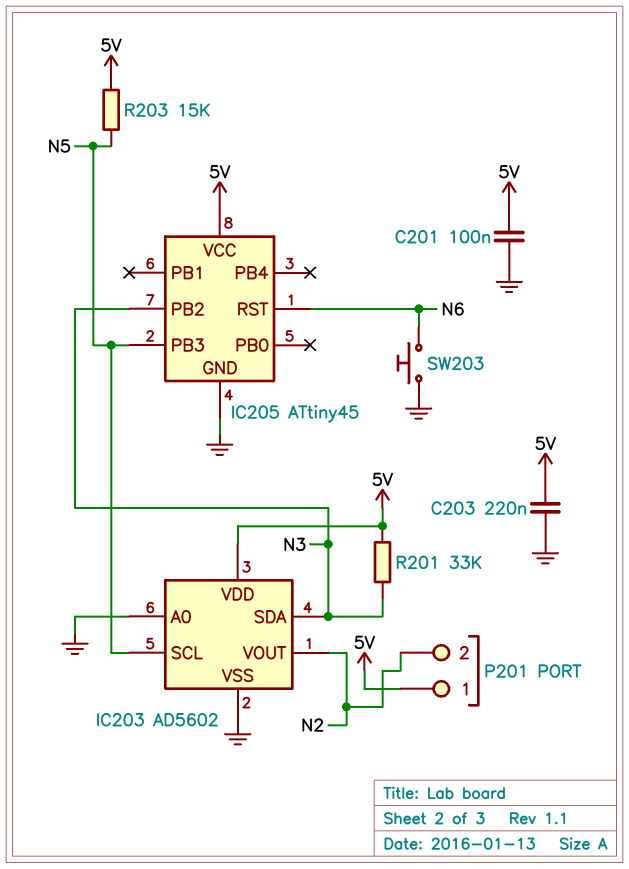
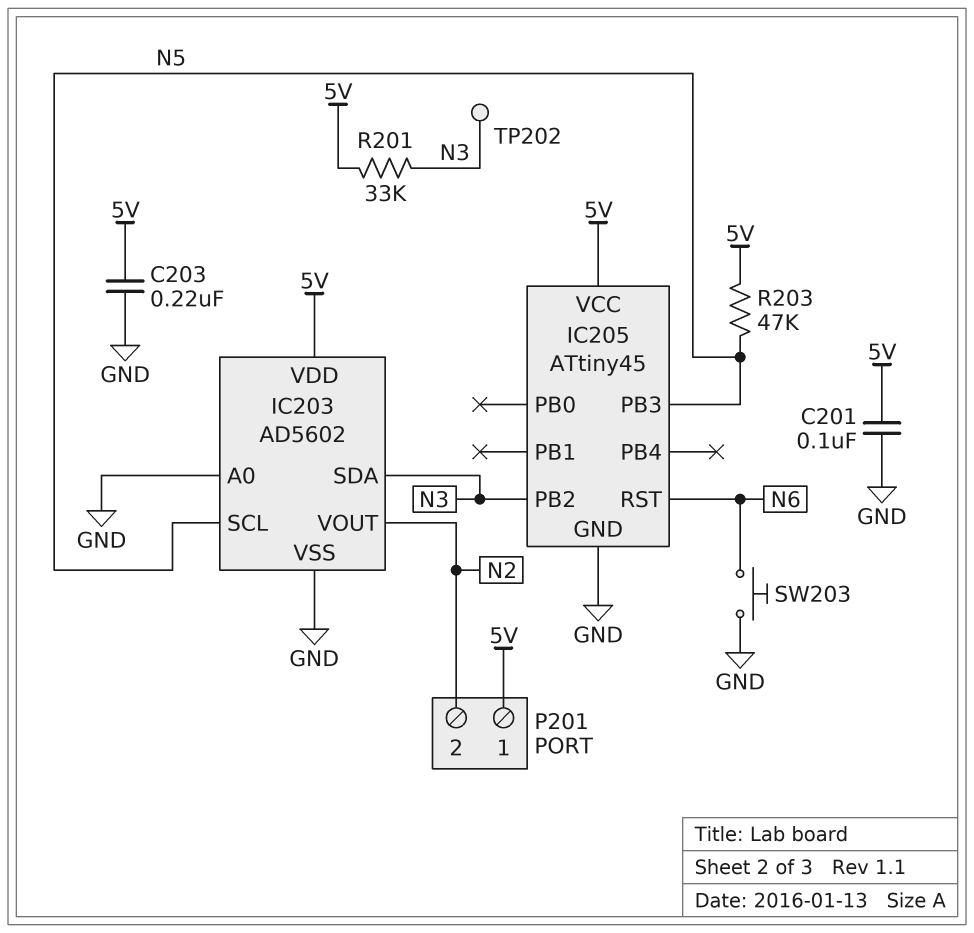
R203: 15k (5V, N5) -> 47k (5V, N5)
TP202: none -> test point (N3)

